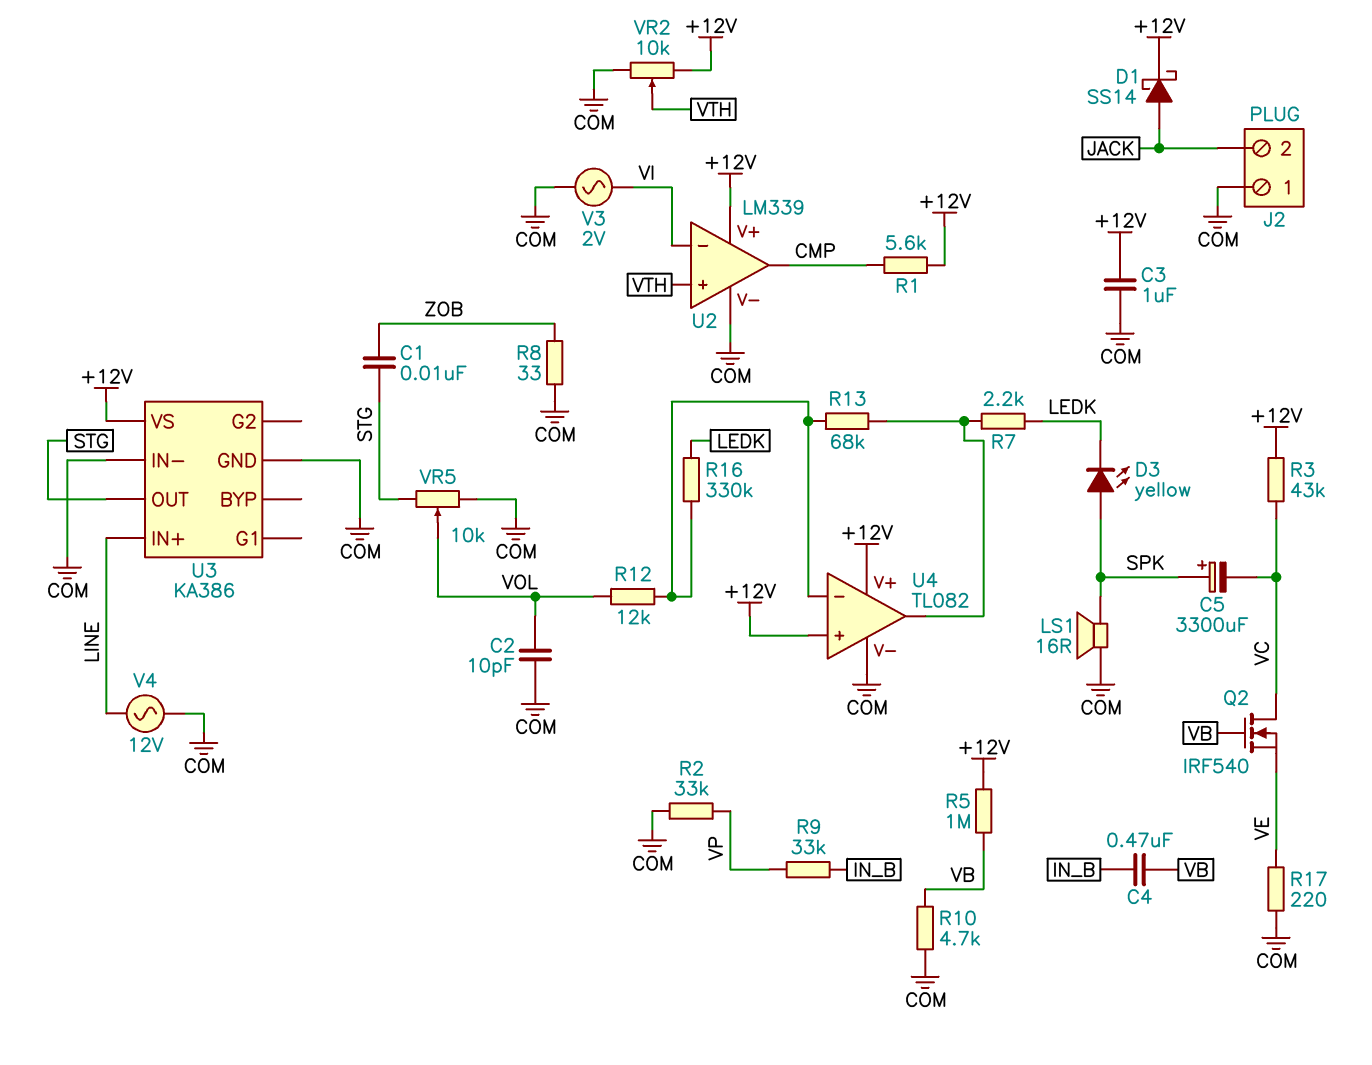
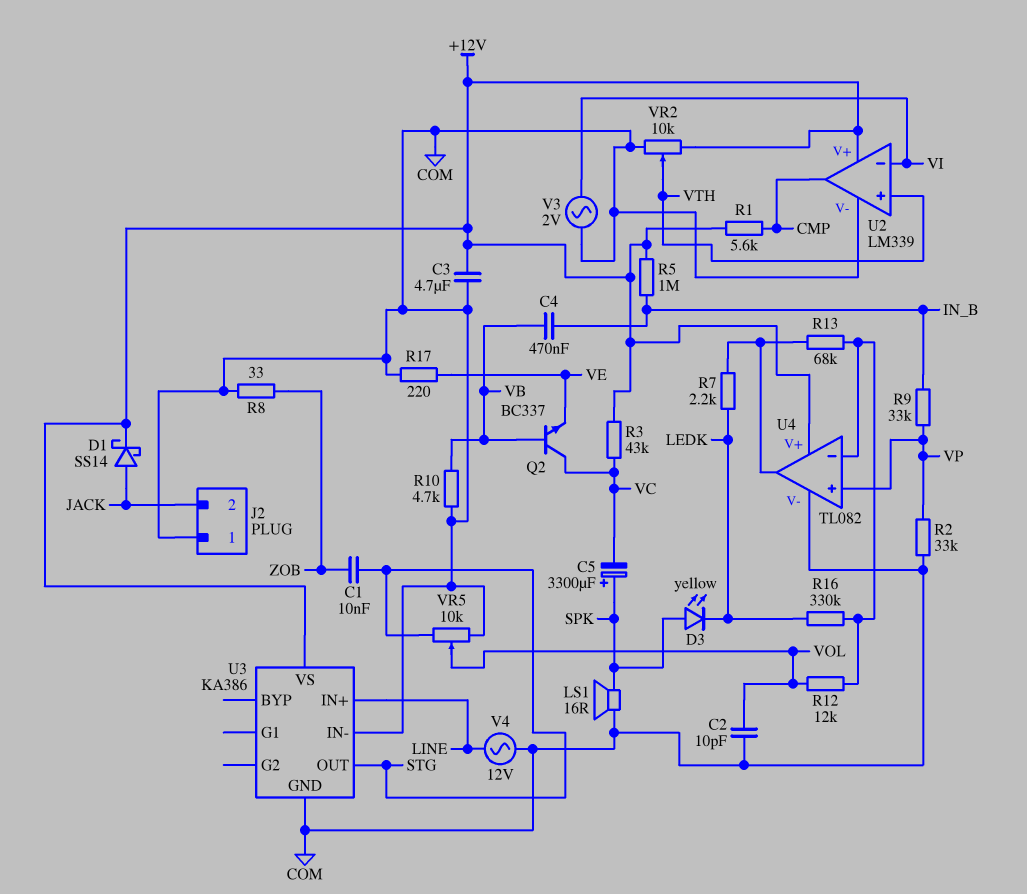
C3: 1uF (+12V, COM) -> 4.7uF (+12V, COM)
Q2: NMOS IRF540 (G VB, D VC, S VE) -> NPN BC337 (B VB, C VC, E VE)
R5: 1M (+12V, VB) -> 1M (+12V, IN_B)
U4 pin in+: +12V -> VP

